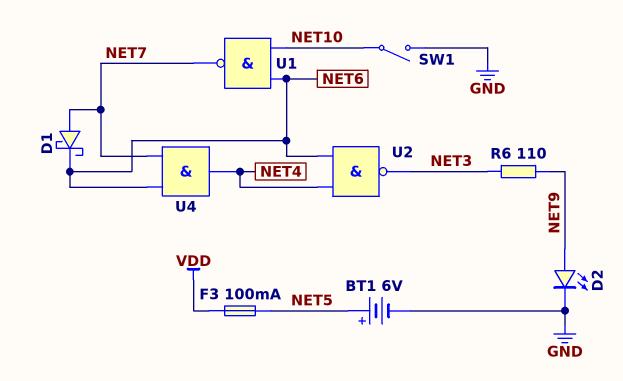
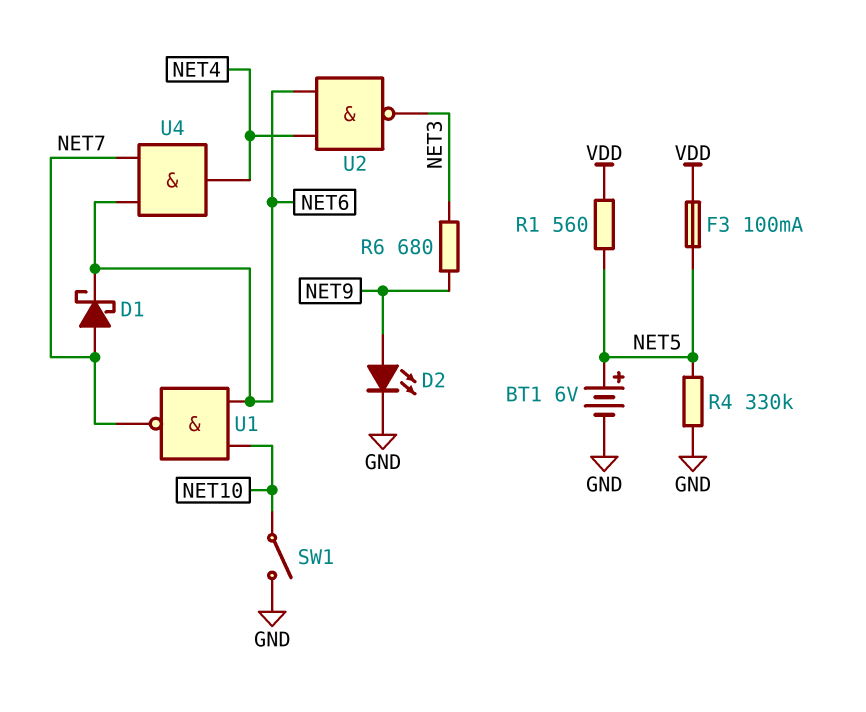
R1: none -> 560 (NET5, VDD)
R4: none -> 330k (GND, NET5)
R6: 110 (NET3, NET9) -> 680 (NET3, NET9)

